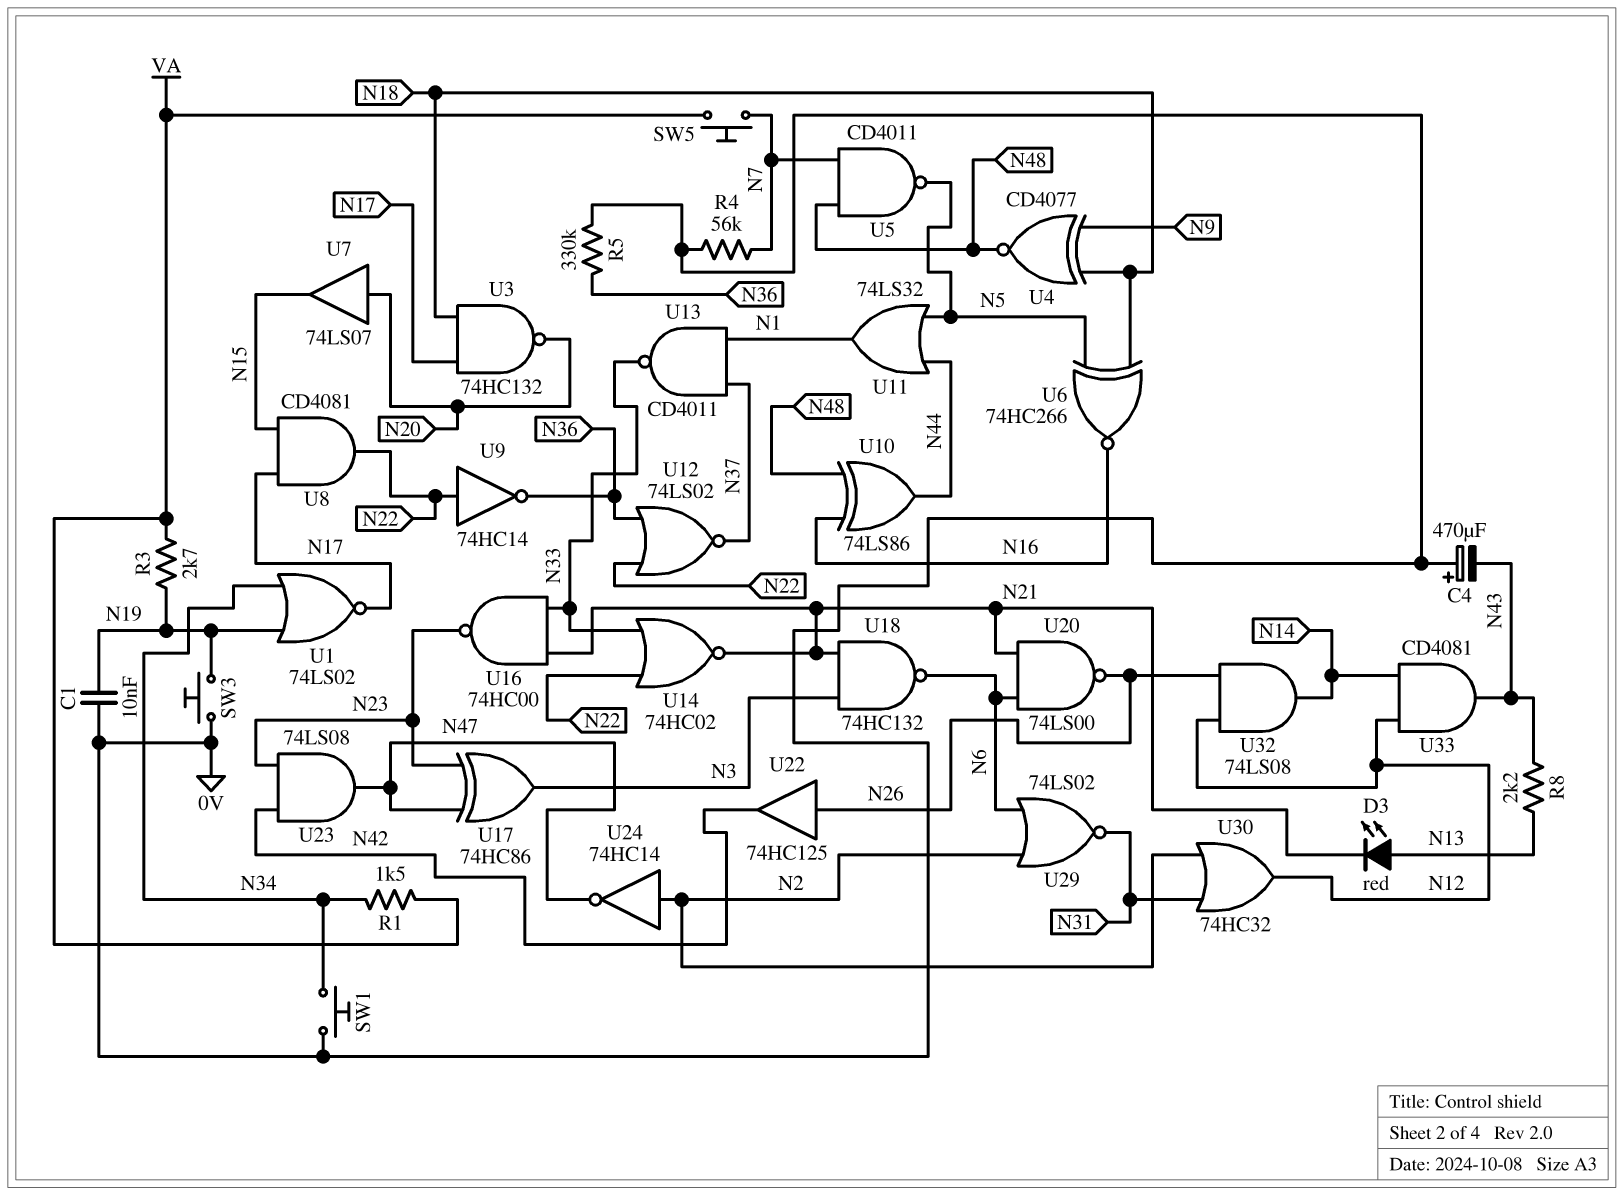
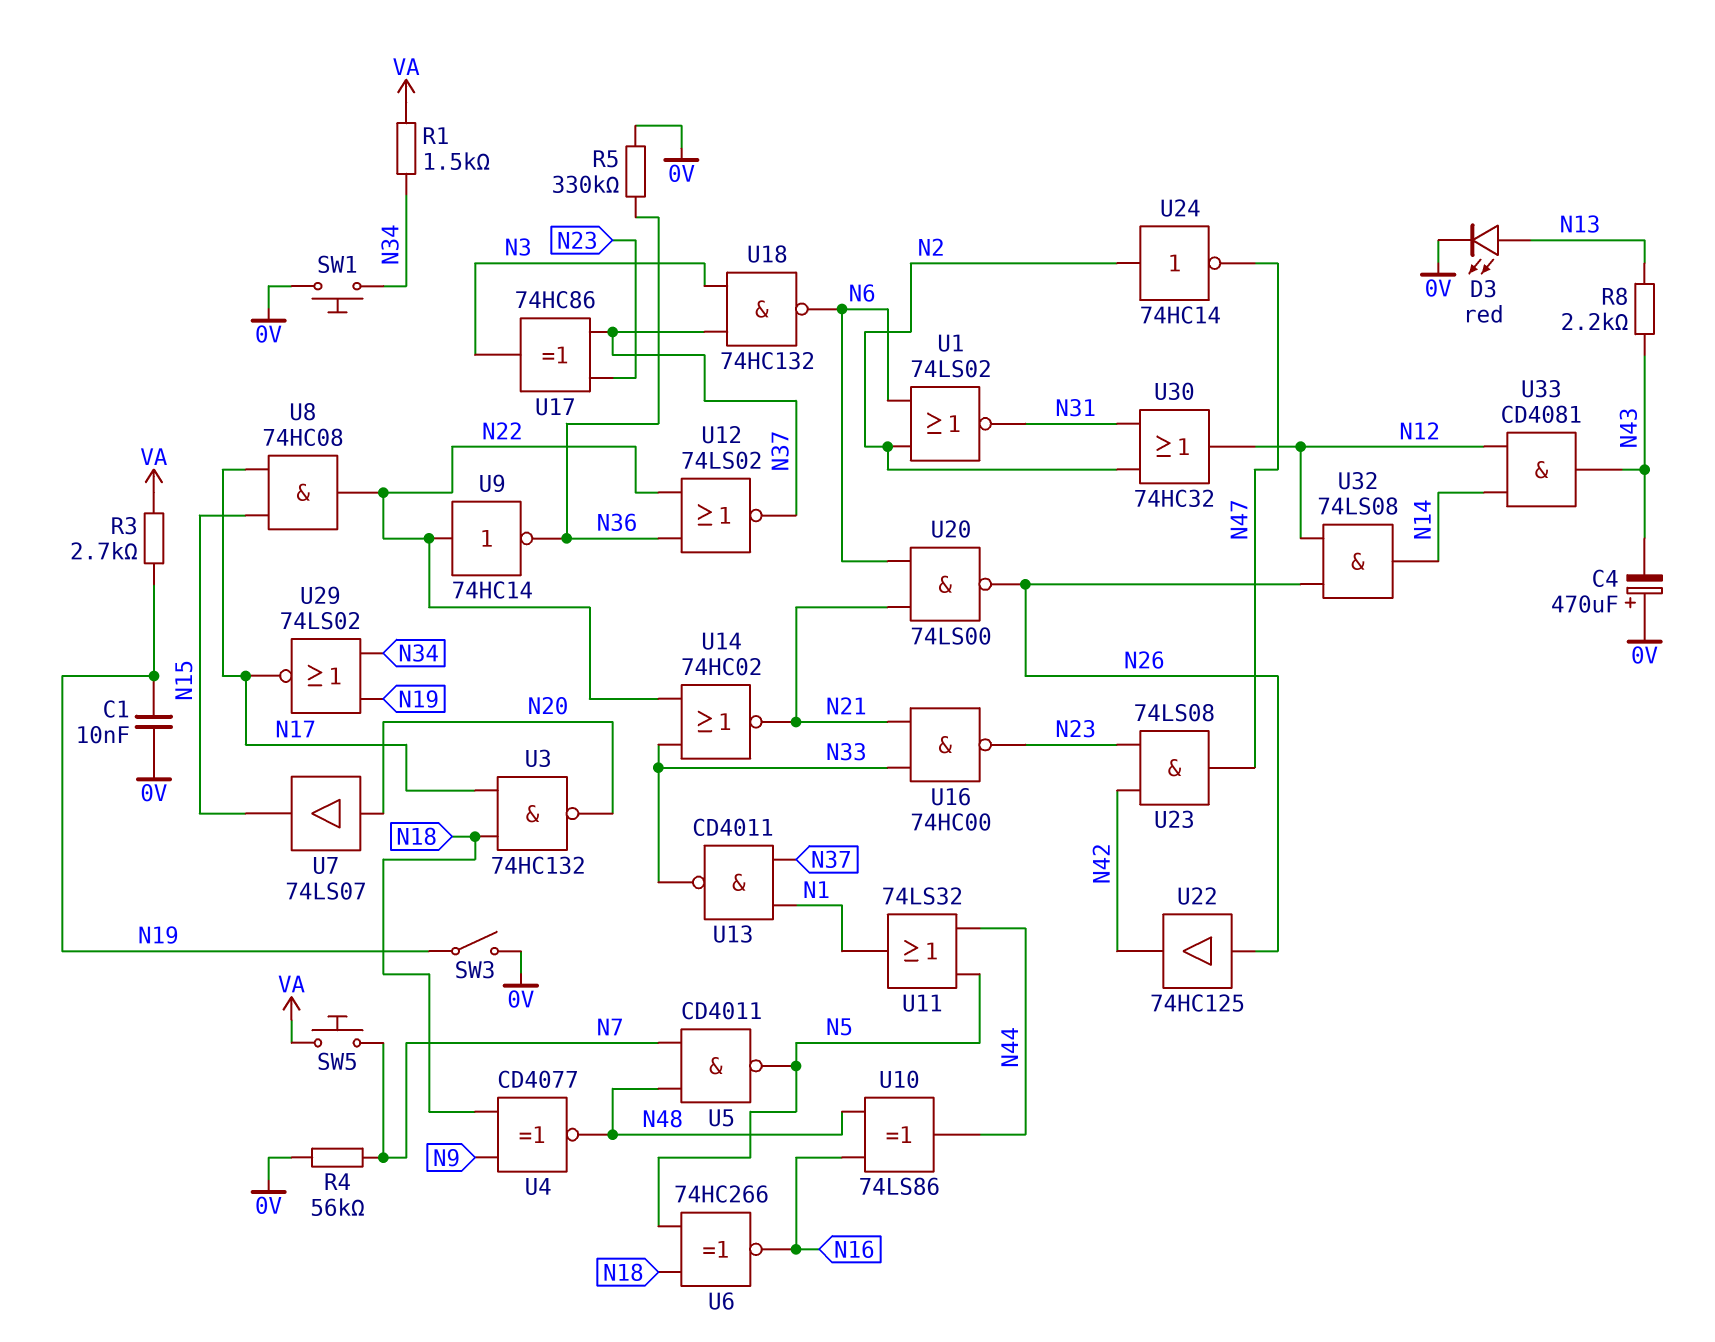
D3: LED red (A N13, K N21) -> LED red (A N13, K 0V)
SW3: button (0V, N19) -> switch (0V, N19)
U1: NOR 74LS02 (in N19, in N34, out N17) -> NOR 74LS02 (in N2, in N6, out N31)
U8: AND CD4081 (in N15, in N17, out N22) -> AND 74HC08 (in N15, in N17, out N22)
U17: XOR 74HC86 (in N23, in N47, out N3) -> XOR 74HC86 (in N23, in N37, out N3)
U18: NAND 74HC132 (in N3, in N21, out N6) -> NAND 74HC132 (in N3, in N37, out N6)
U29: NOR 74LS02 (in N2, in N6, out N31) -> NOR 74LS02 (in N19, in N34, out N17)

